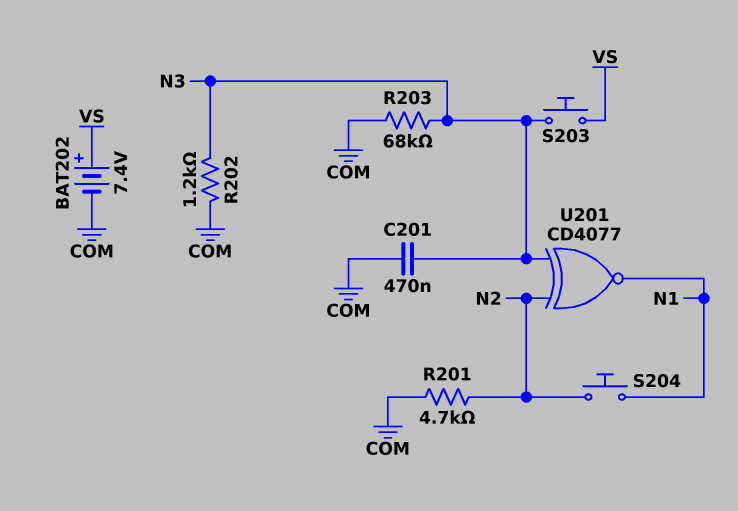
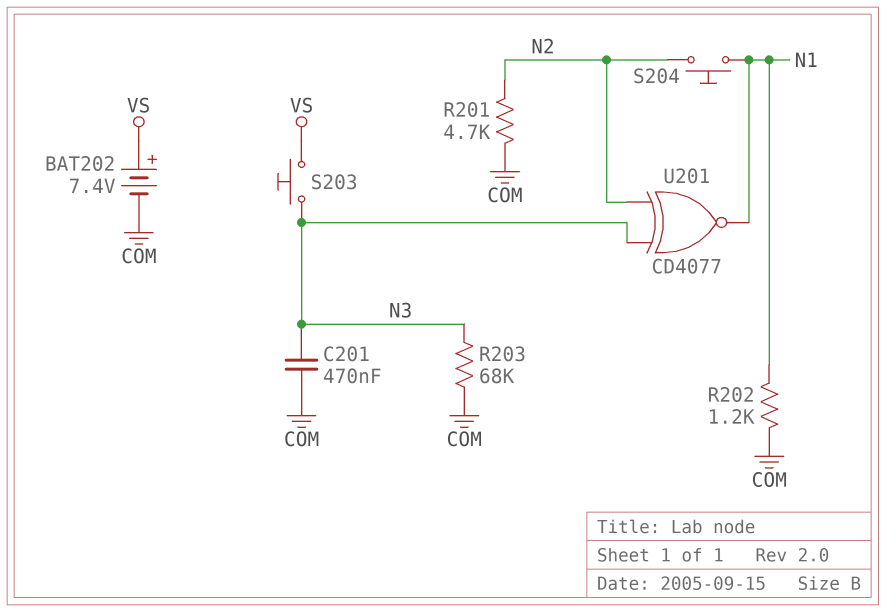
R202: 1.2k (COM, N3) -> 1.2k (COM, N1)

